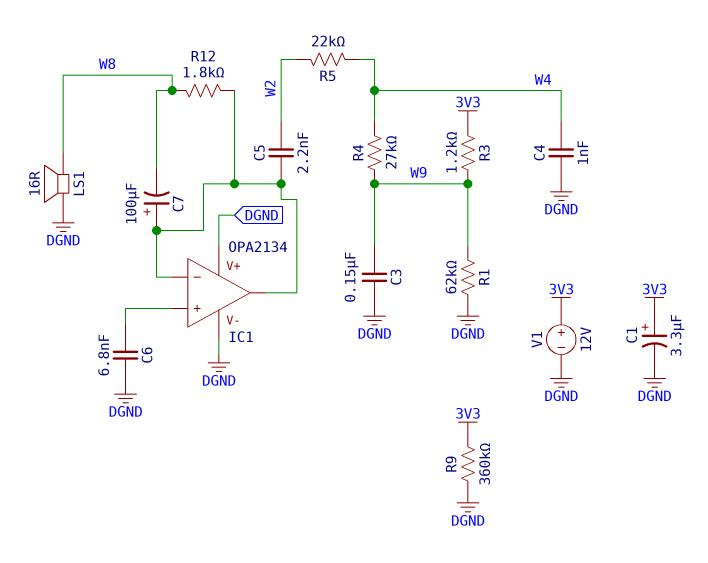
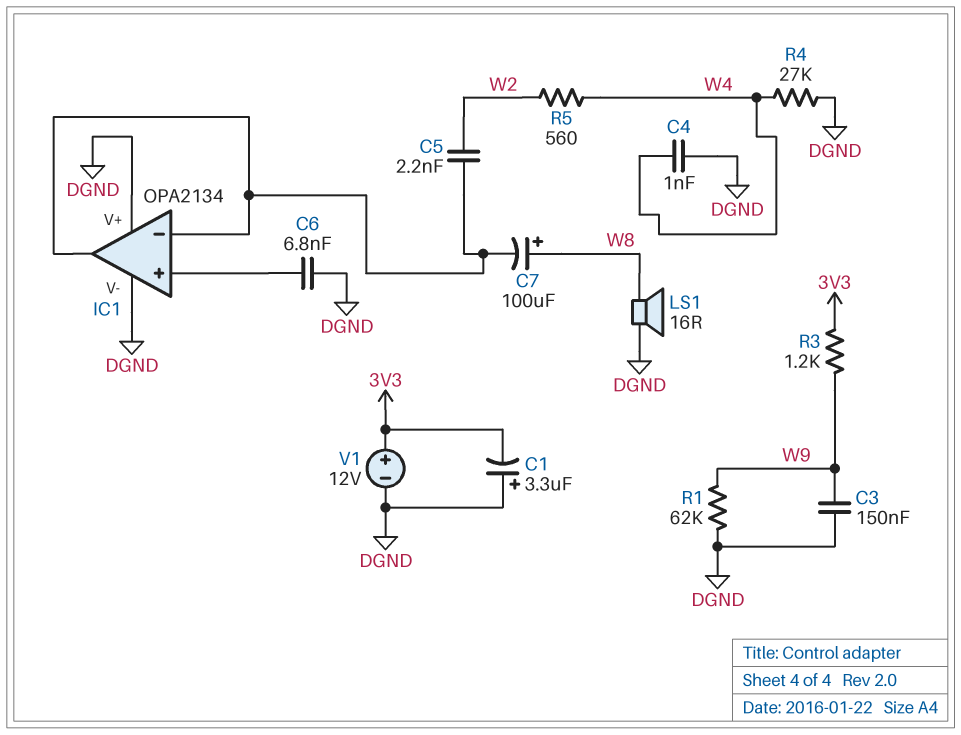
C1: 3.3uF (plus 3V3, minus DGND) -> 3.3uF (plus DGND, minus 3V3)
C7: 100uF (plus IC1/in-, minus W8) -> 100uF (plus W8, minus IC1/in-)
R4: 27k (W4, W9) -> 27k (DGND, W4)
R5: 22k (W2, W4) -> 560 (W2, W4)
R9: 360k (3V3, DGND) -> none
R12: 1.8k (IC1/in-, W8) -> none

